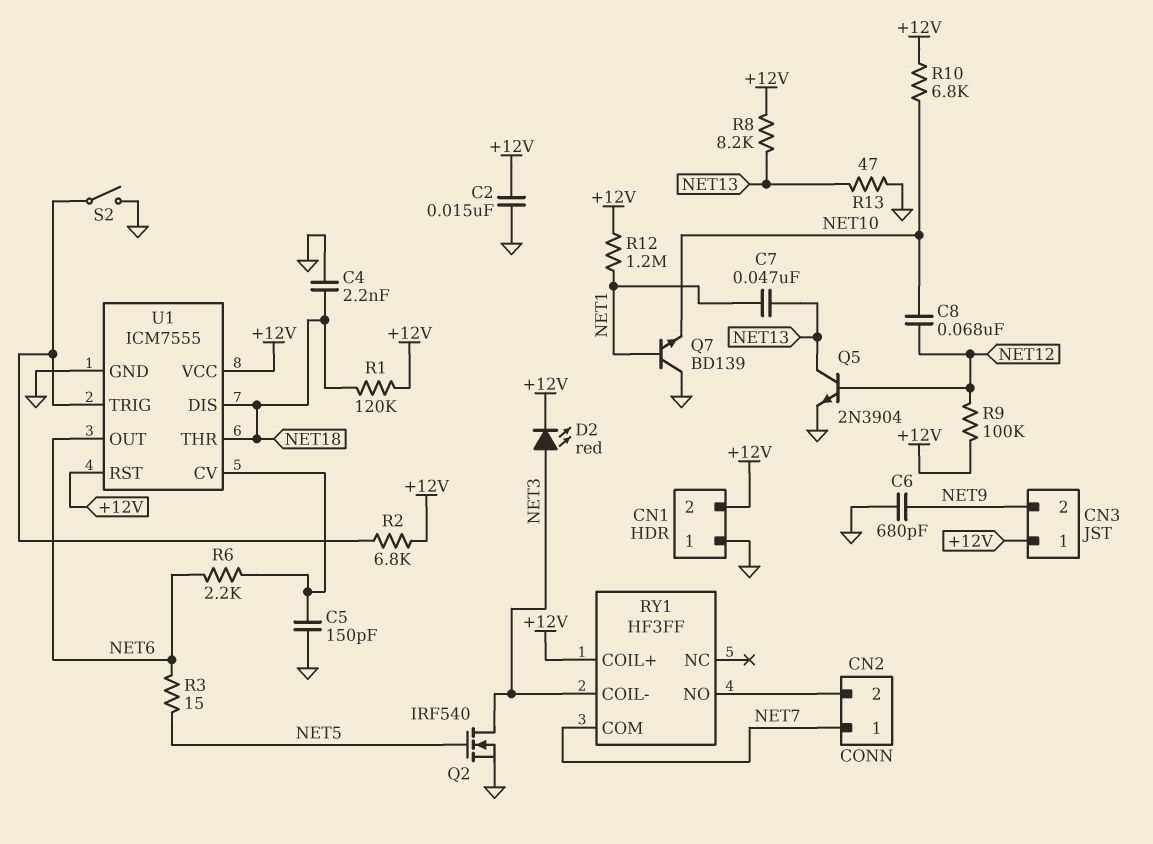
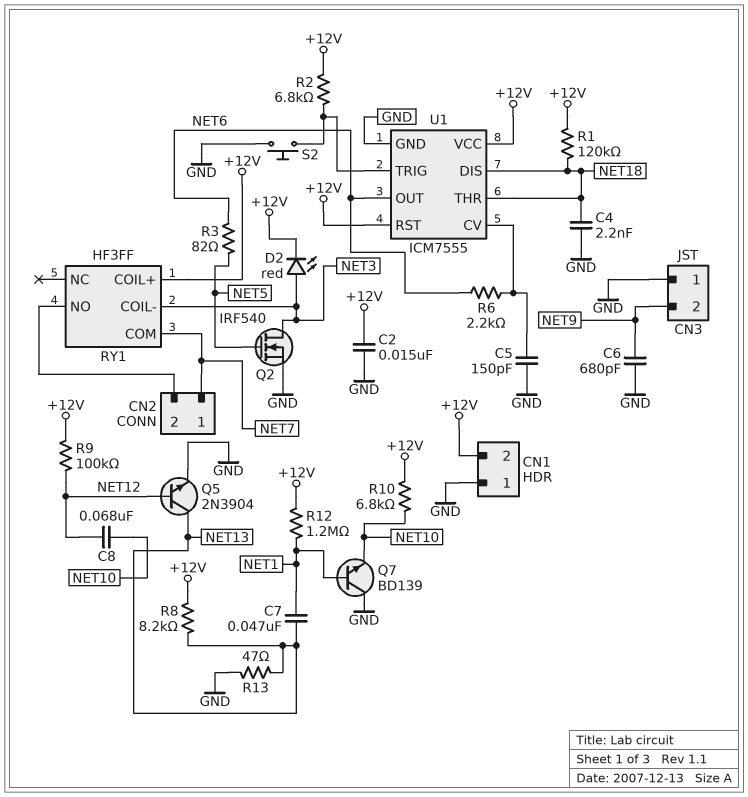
CN3 pin 1: +12V -> GND
R3: 15 (NET5, NET6) -> 82 (NET5, NET6)
S2: switch (GND, U1/TRIG) -> button (GND, U1/TRIG)

